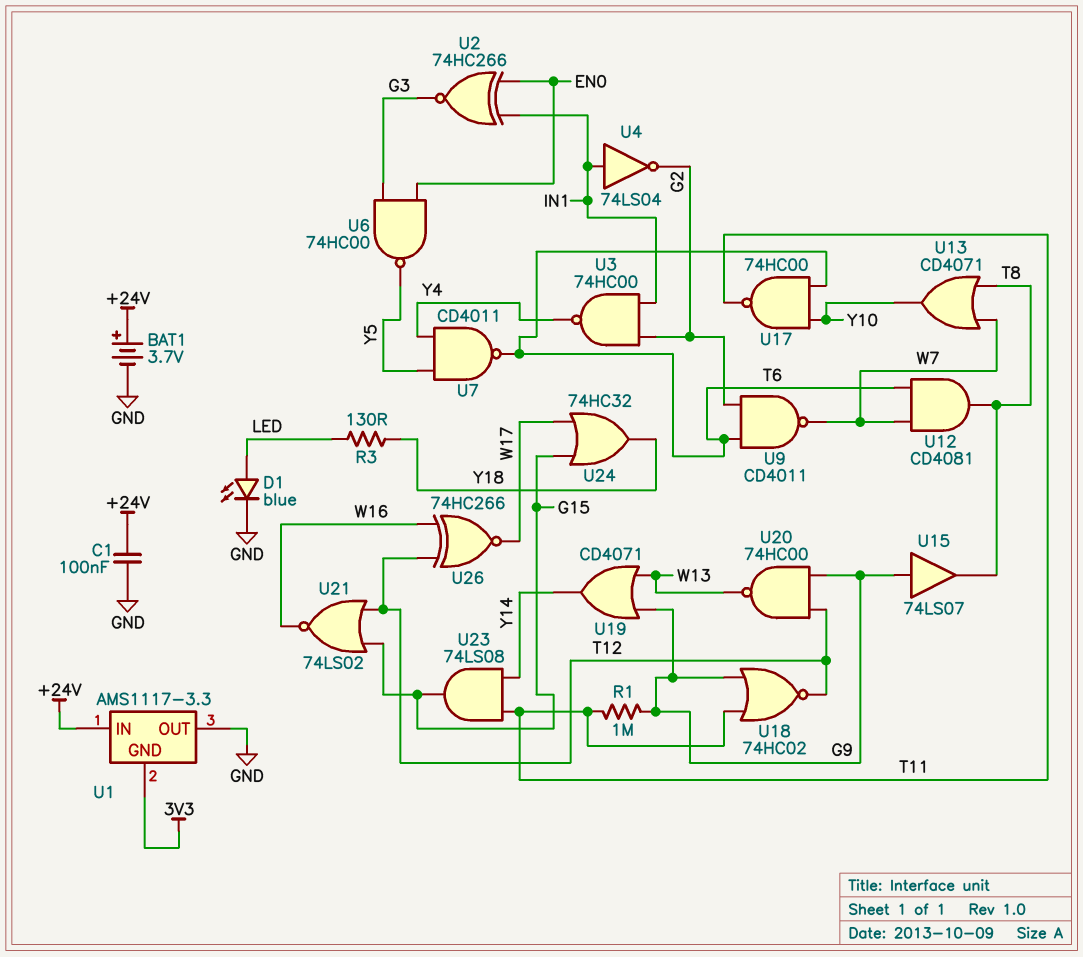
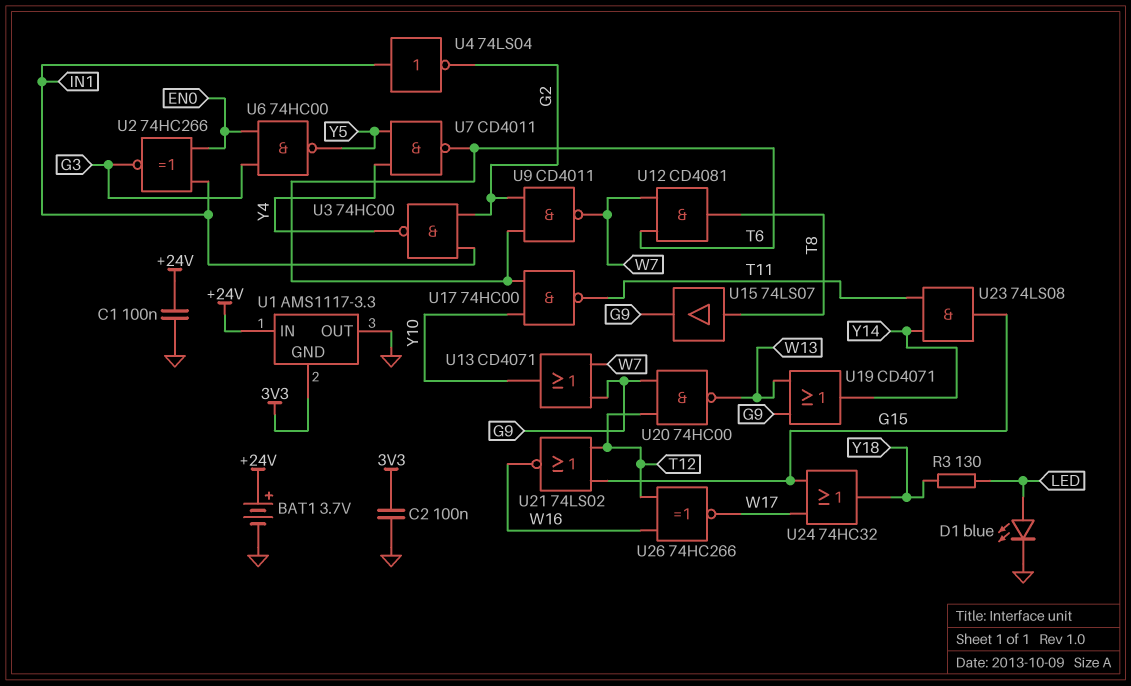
C2: none -> 100nF (3V3, GND)
R1: 1M (G9, T11) -> none
U13: OR CD4071 (in T8, in W7, out Y10) -> OR CD4071 (in G9, in W7, out Y10)
U15: buffer 74LS07 (in G9, out T8) -> buffer 74LS07 (in T8, out G9)
U18: NOR 74HC02 (in G9, in T11, out T12) -> none

